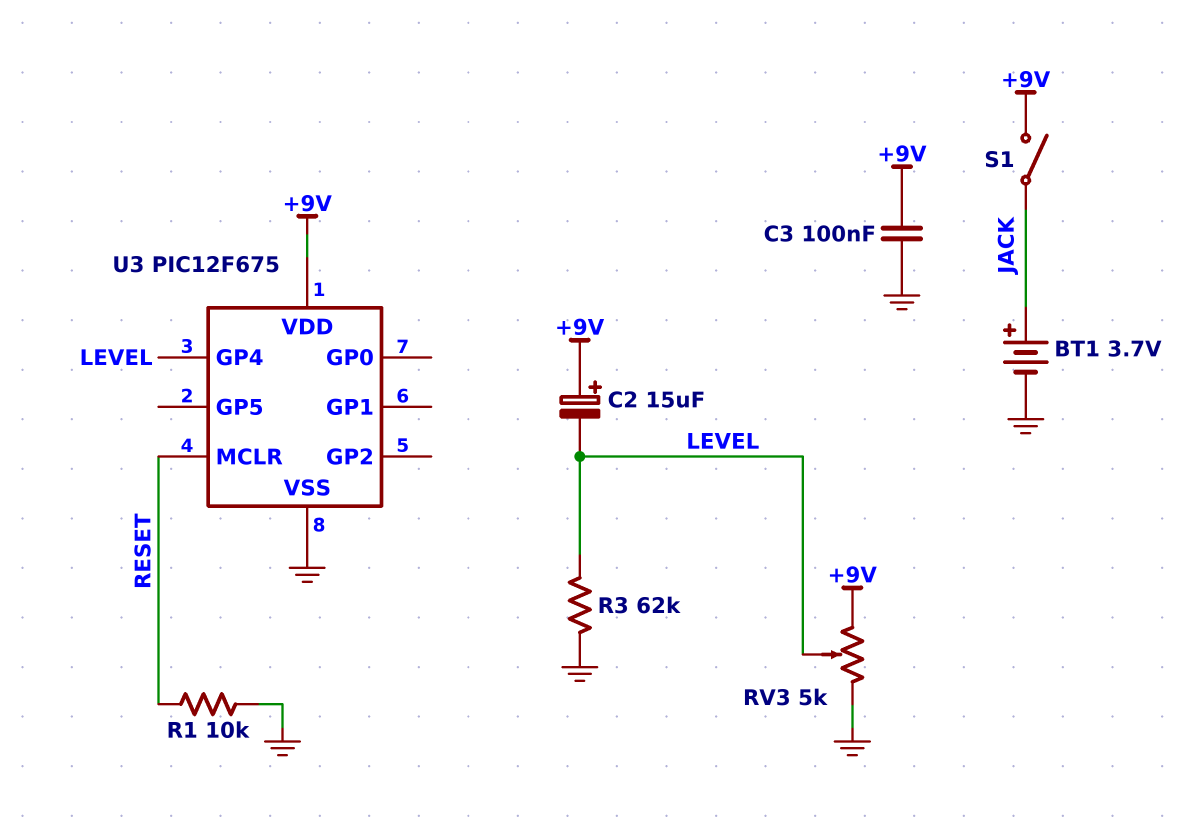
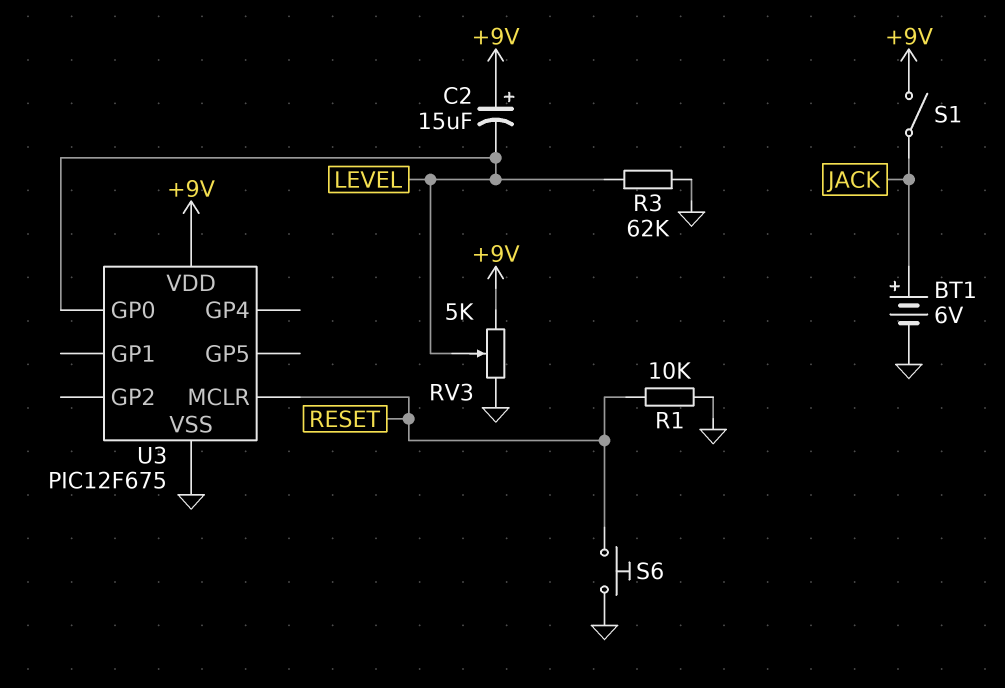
BT1: 3.7V (plus JACK, minus GND) -> 6V (plus JACK, minus GND)
C3: 100nF (+9V, GND) -> none
S6: none -> button (GND, RESET)
U3 pin GP0: none -> LEVEL
U3 pin GP4: LEVEL -> none

